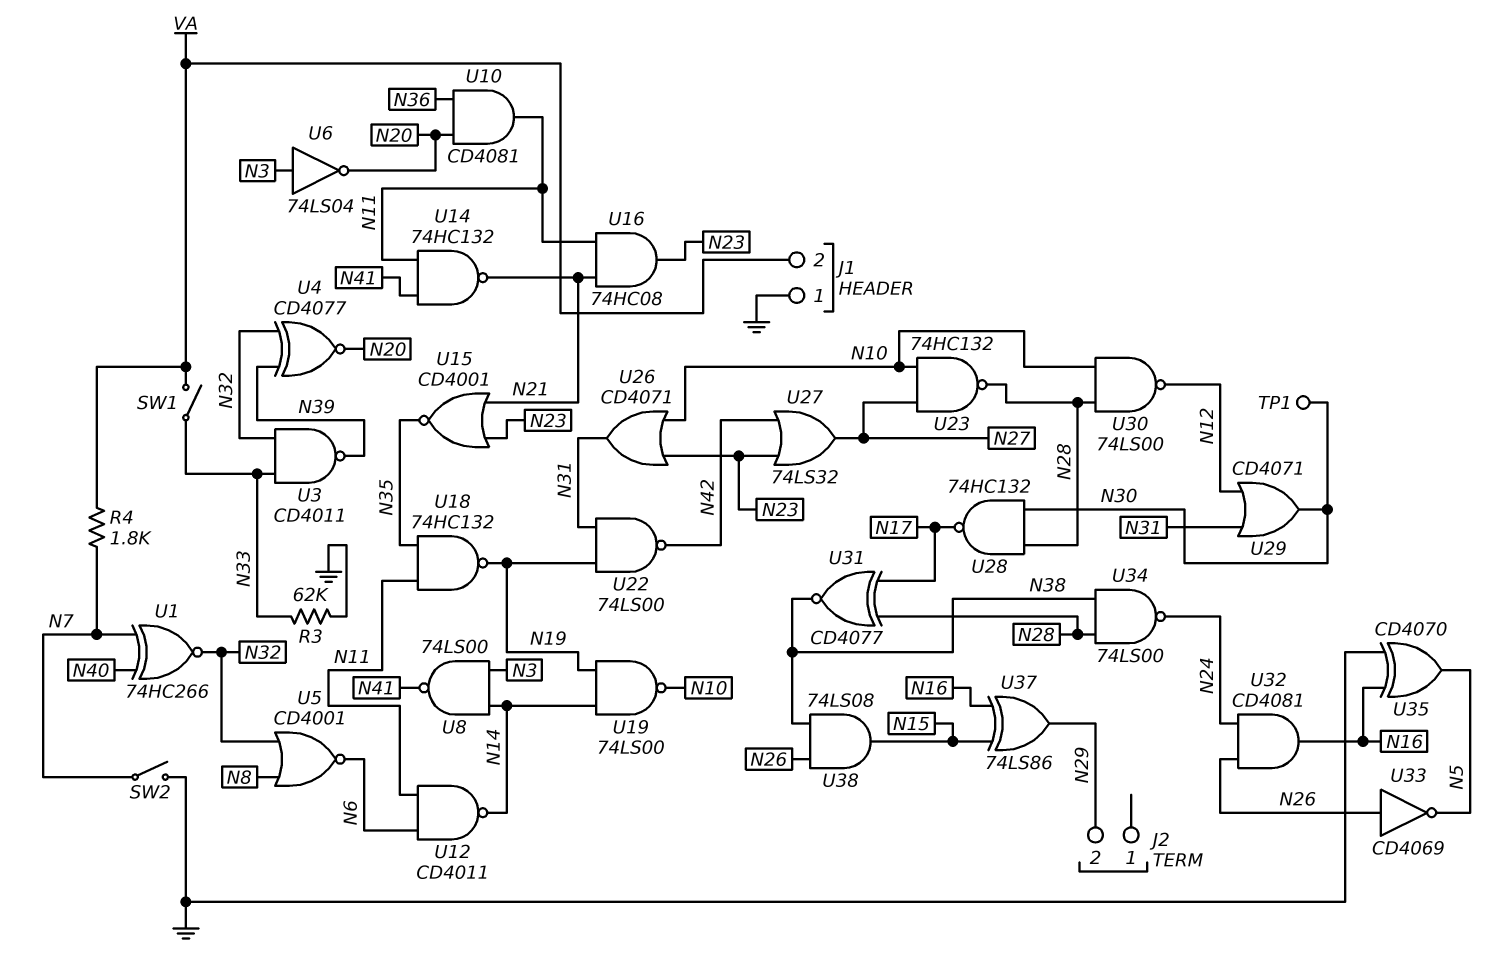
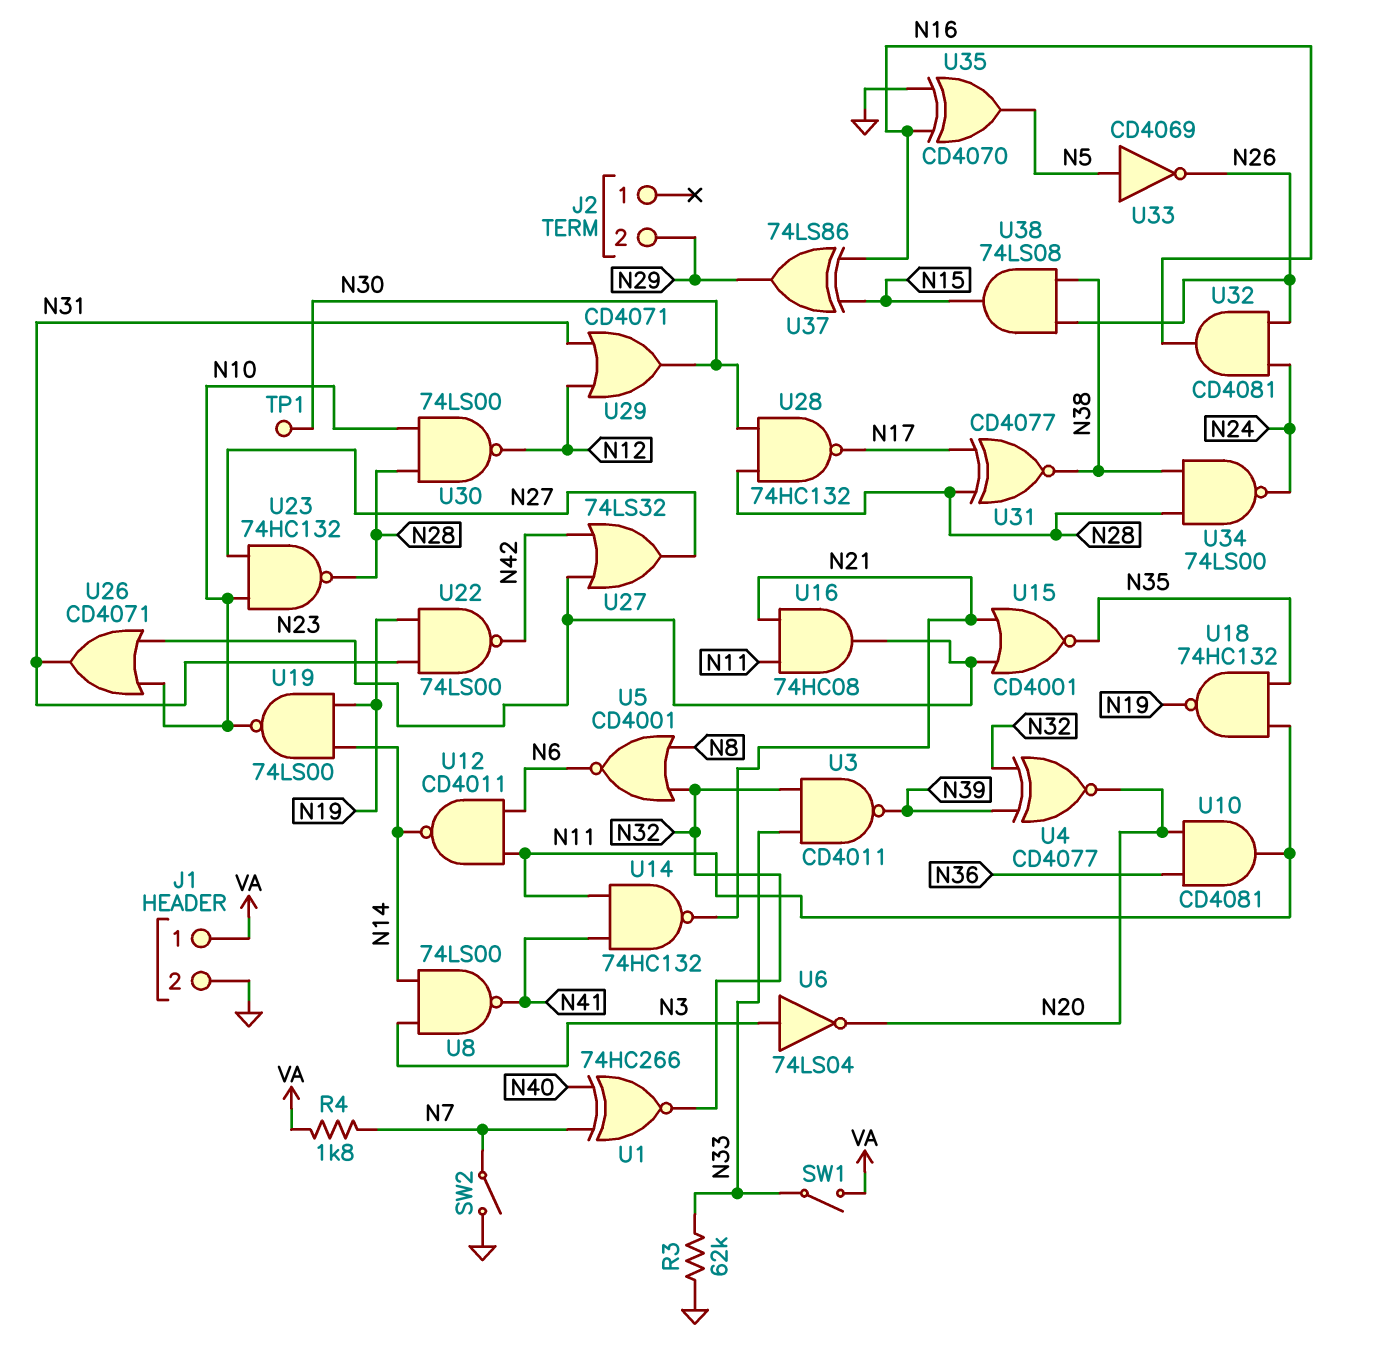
J1 pin 1: GND -> VA
J1 pin 2: VA -> GND
U33: NOT CD4069 (in N26, out N5) -> NOT CD4069 (in N5, out N26)

